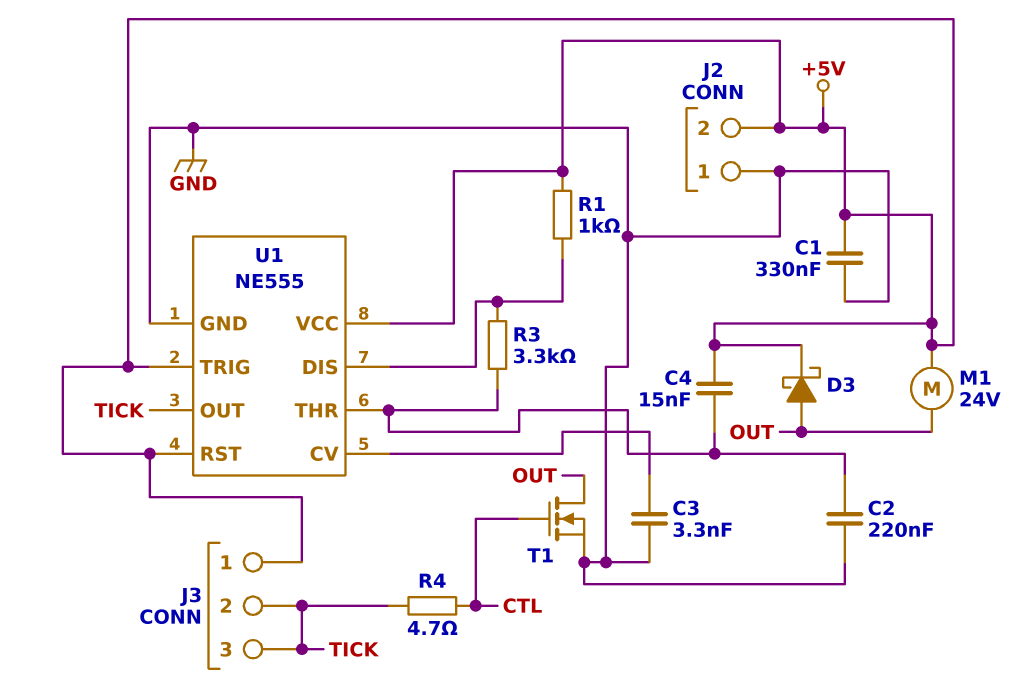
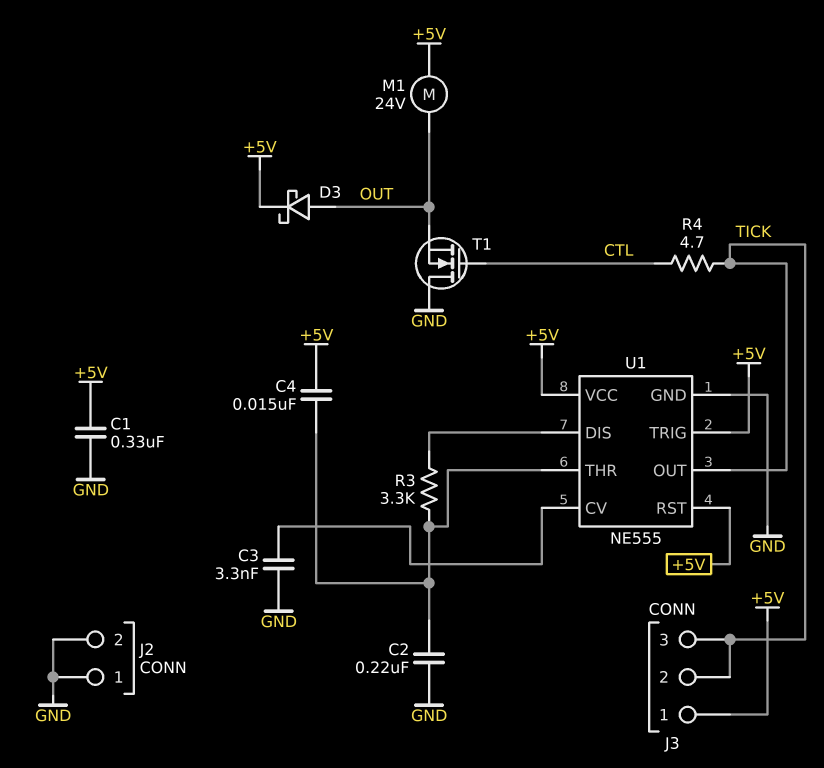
J2 pin 2: +5V -> GND
R1: 1k (+5V, U1/DIS) -> none
T1: NMOS (G CTL, D OUT, S GND) -> NMOS (G CTL, D GND, S OUT)

